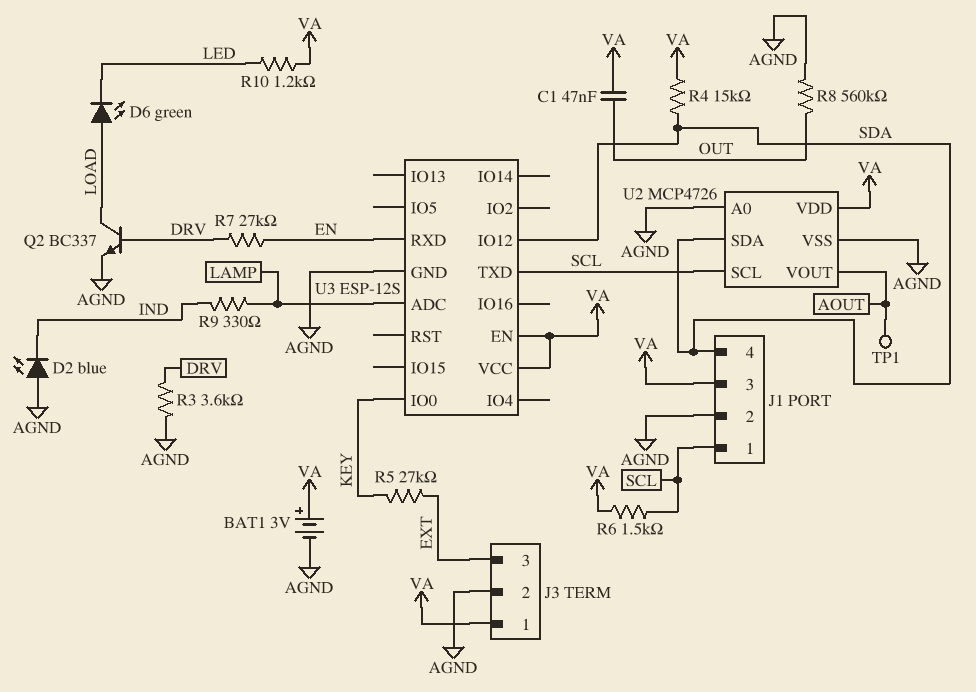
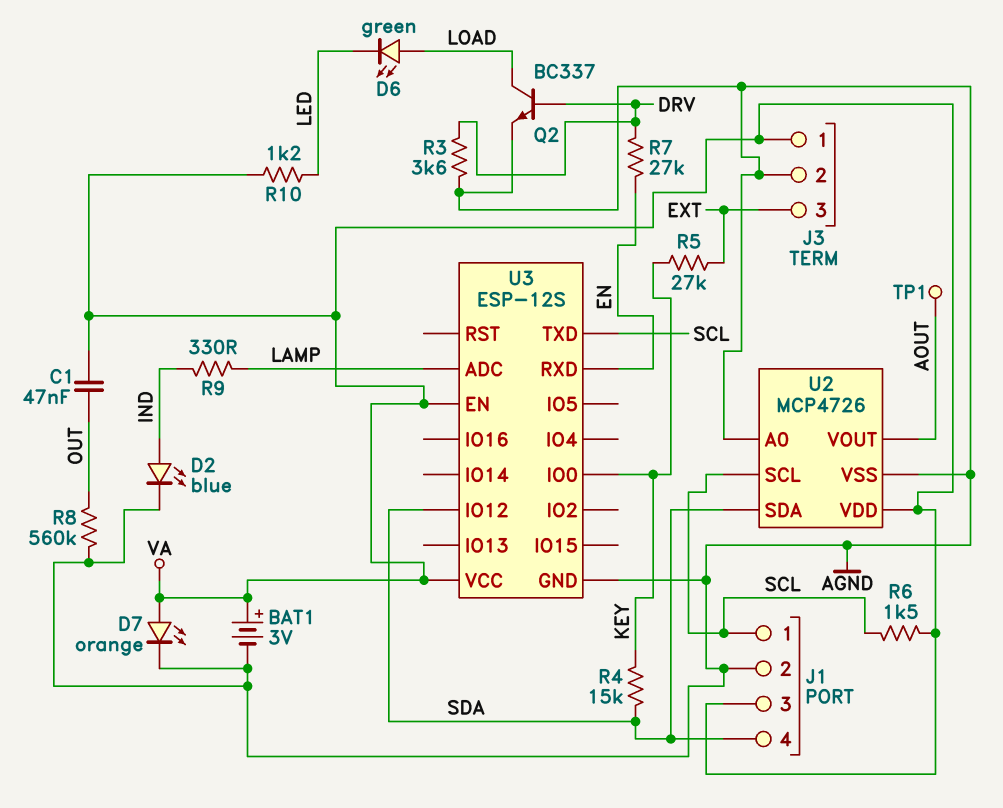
D2: LED blue (A AGND, K IND) -> LED blue (A IND, K AGND)
D7: none -> LED orange (A VA, K AGND)
R4: 15k (SDA, VA) -> 15k (KEY, SDA)

